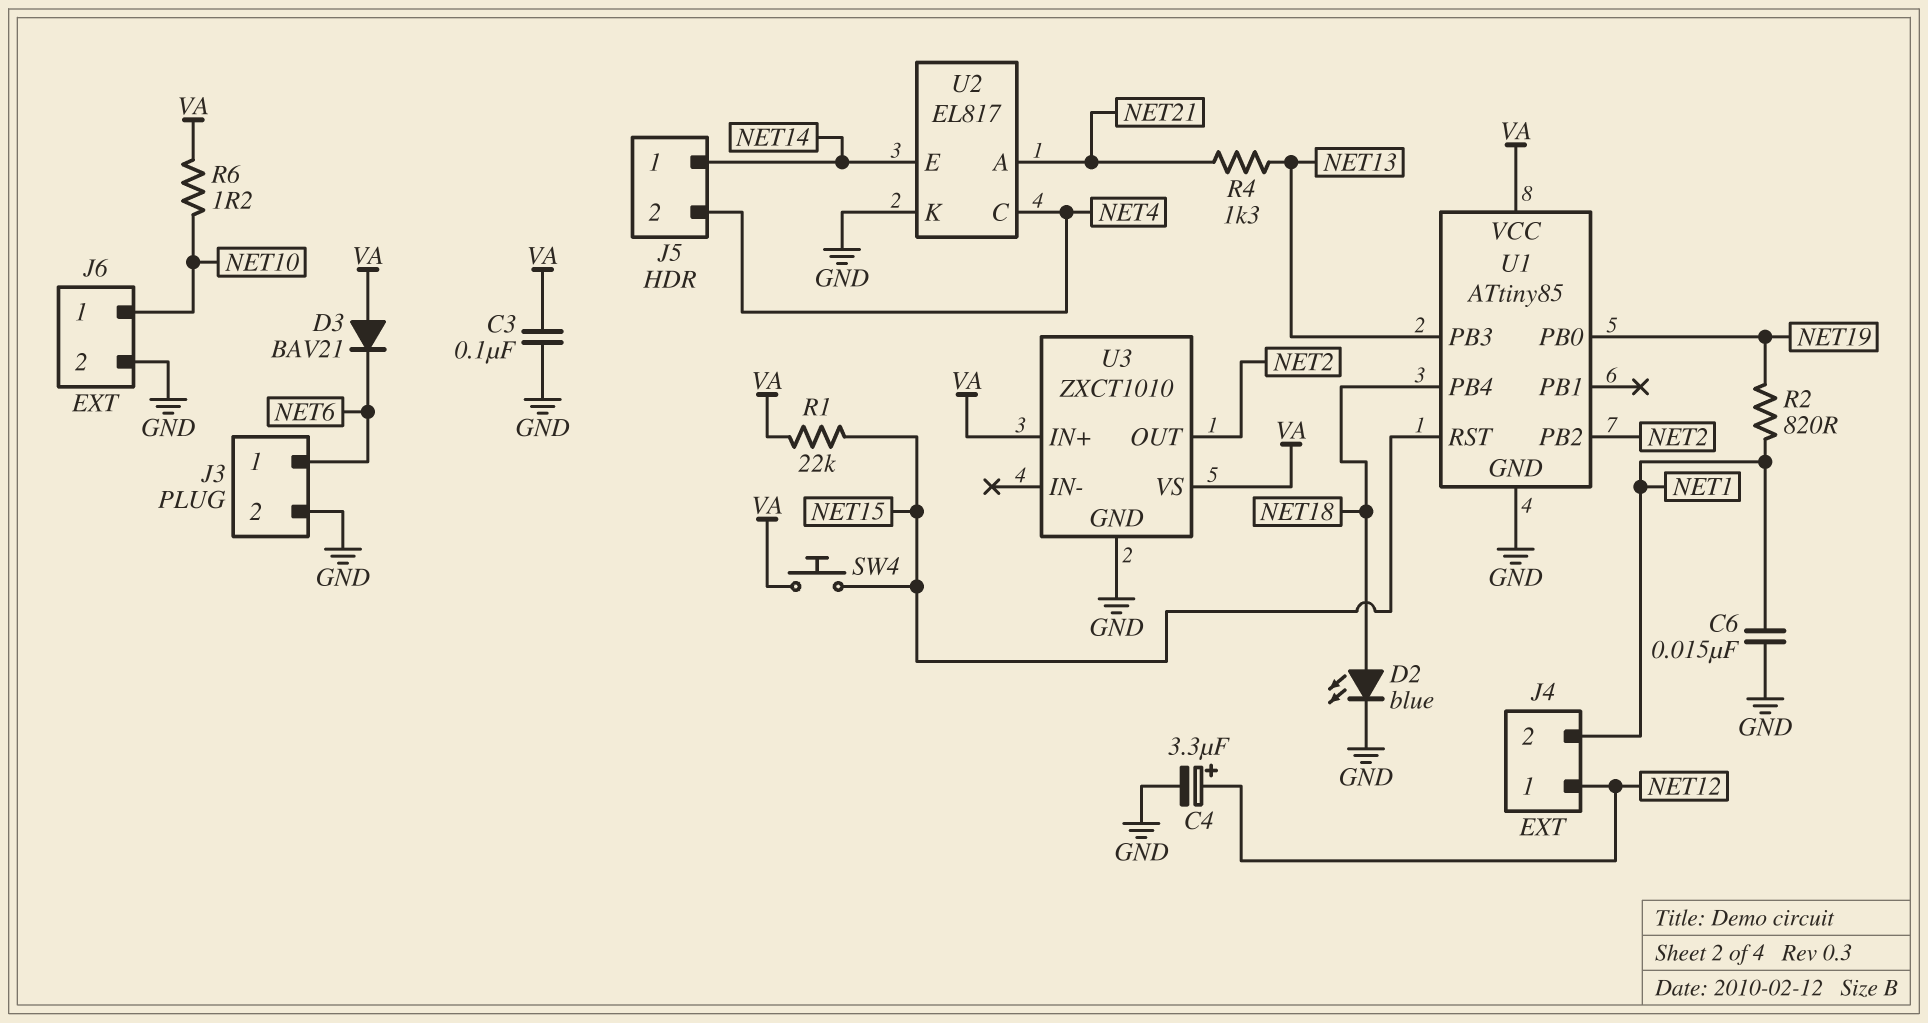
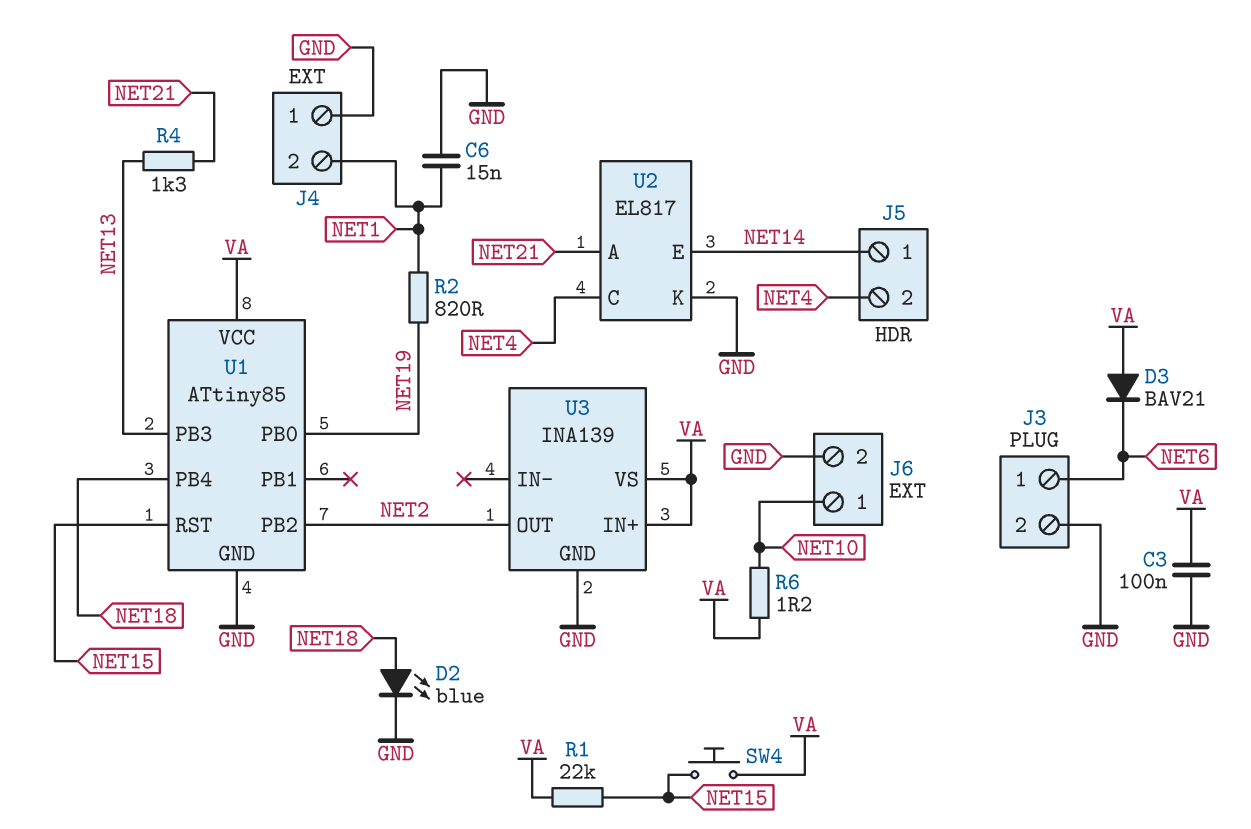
C4: 3.3uF (plus NET12, minus GND) -> none
J4 pin 1: NET12 -> GND
U3: ZXCT1010 -> INA139

